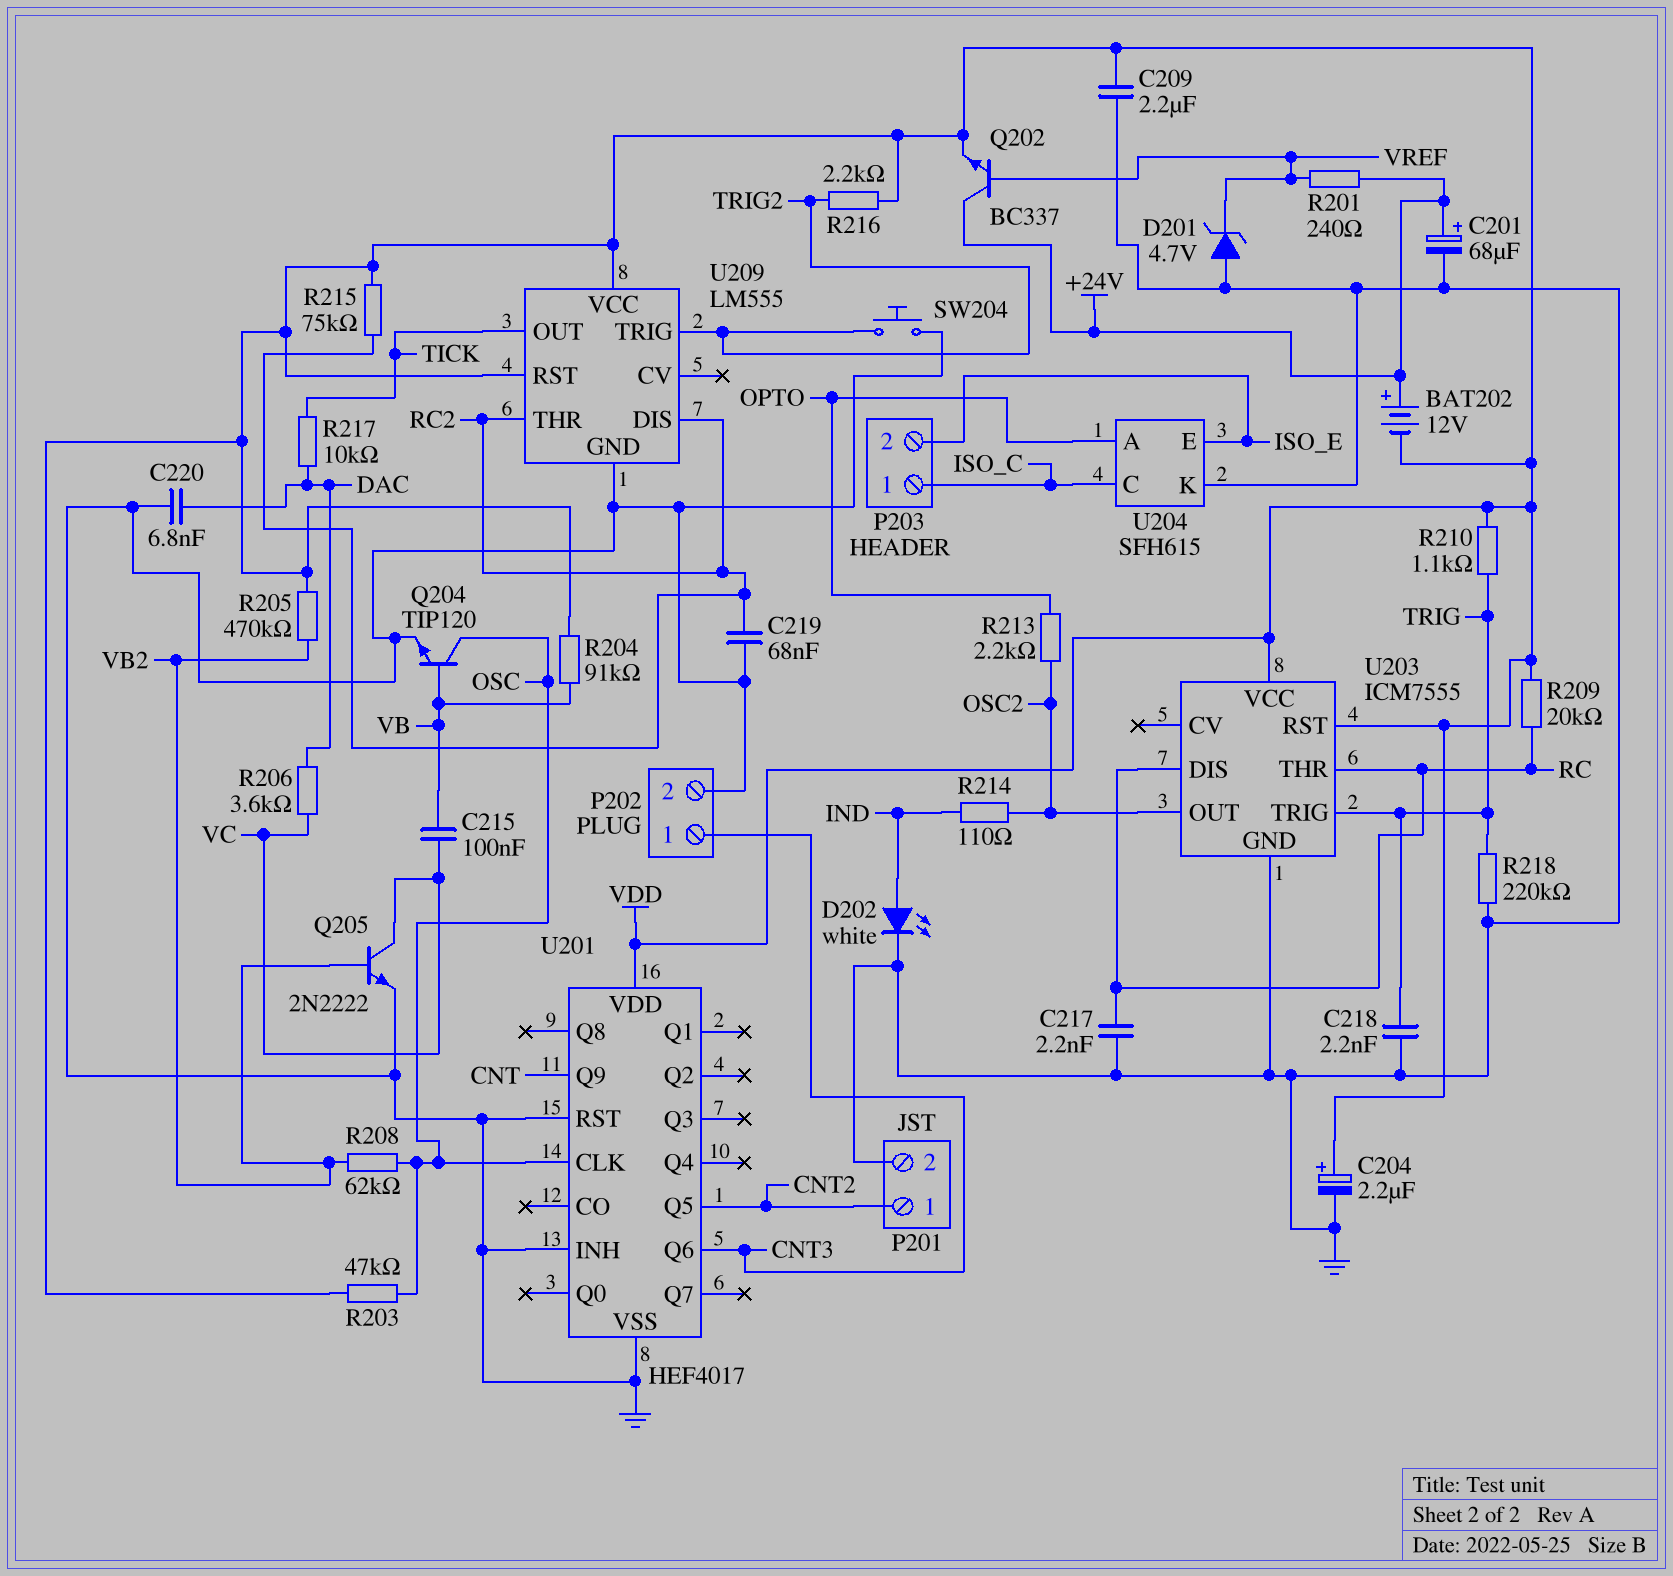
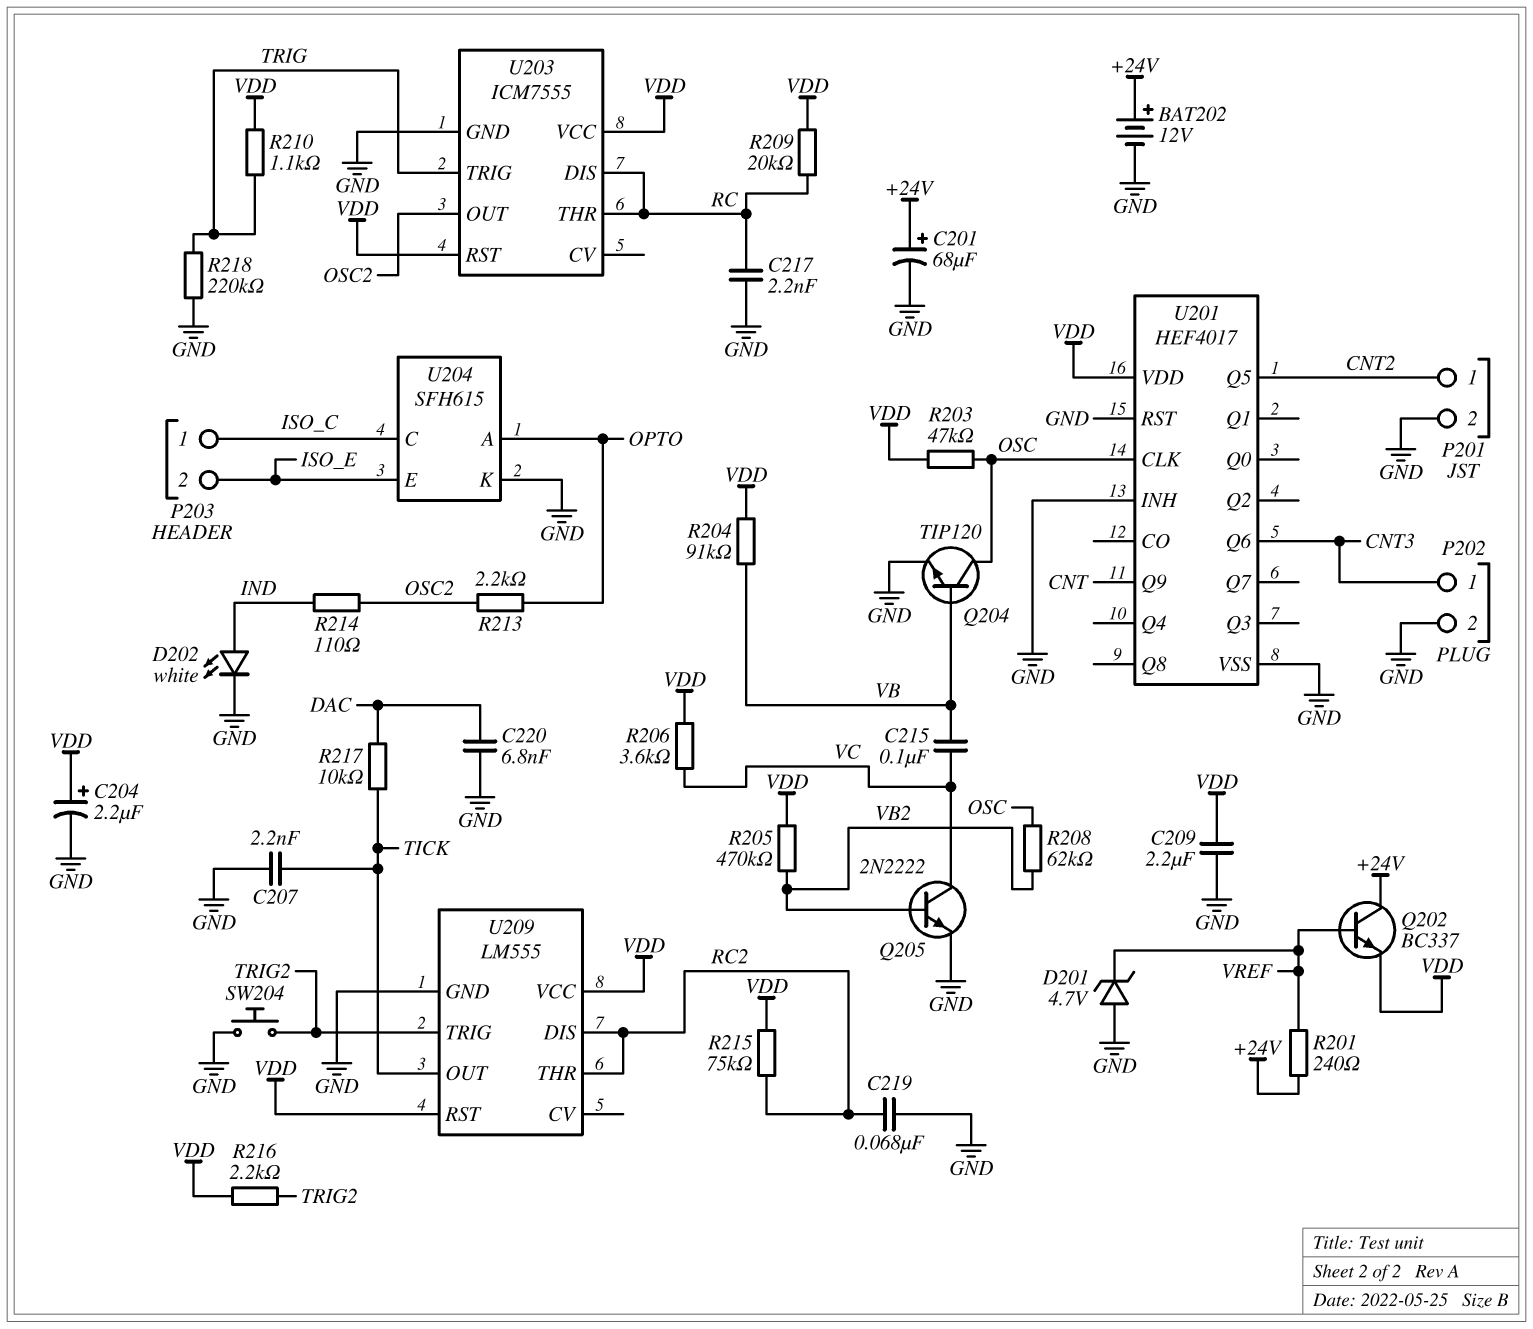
BAT202: 12V (plus +24V, minus VDD) -> 12V (plus +24V, minus GND)
C207: none -> 2.2nF (GND, TICK)
C218: 2.2nF (GND, TRIG) -> none
R206: 3.6k (DAC, VC) -> 3.6k (VC, VDD)

